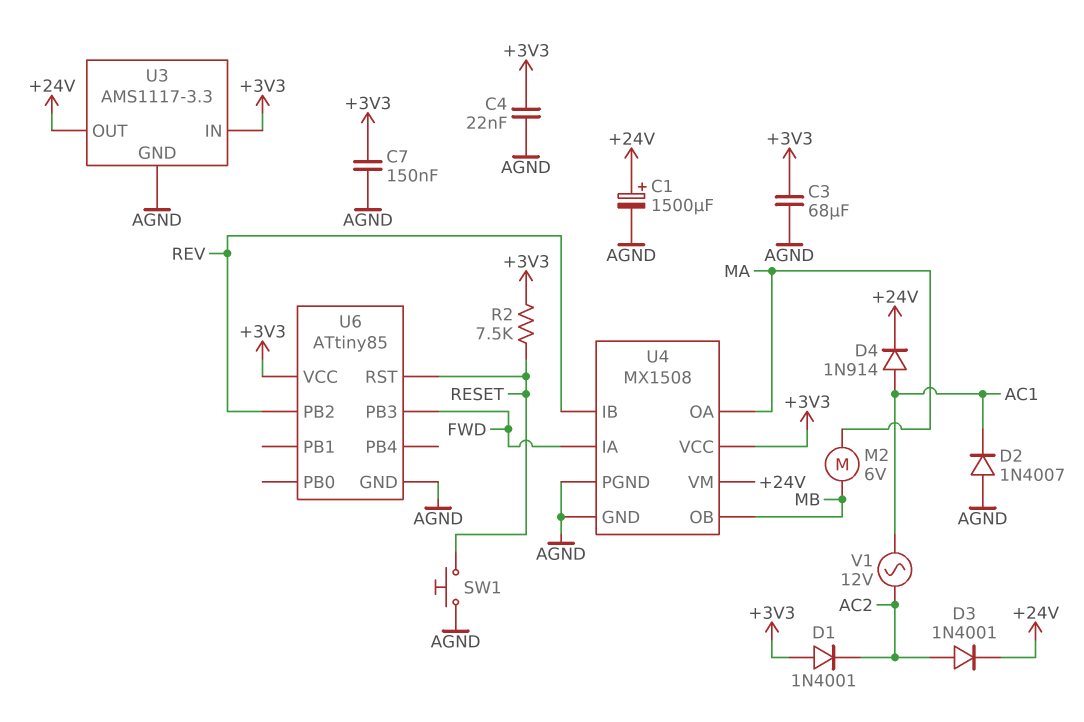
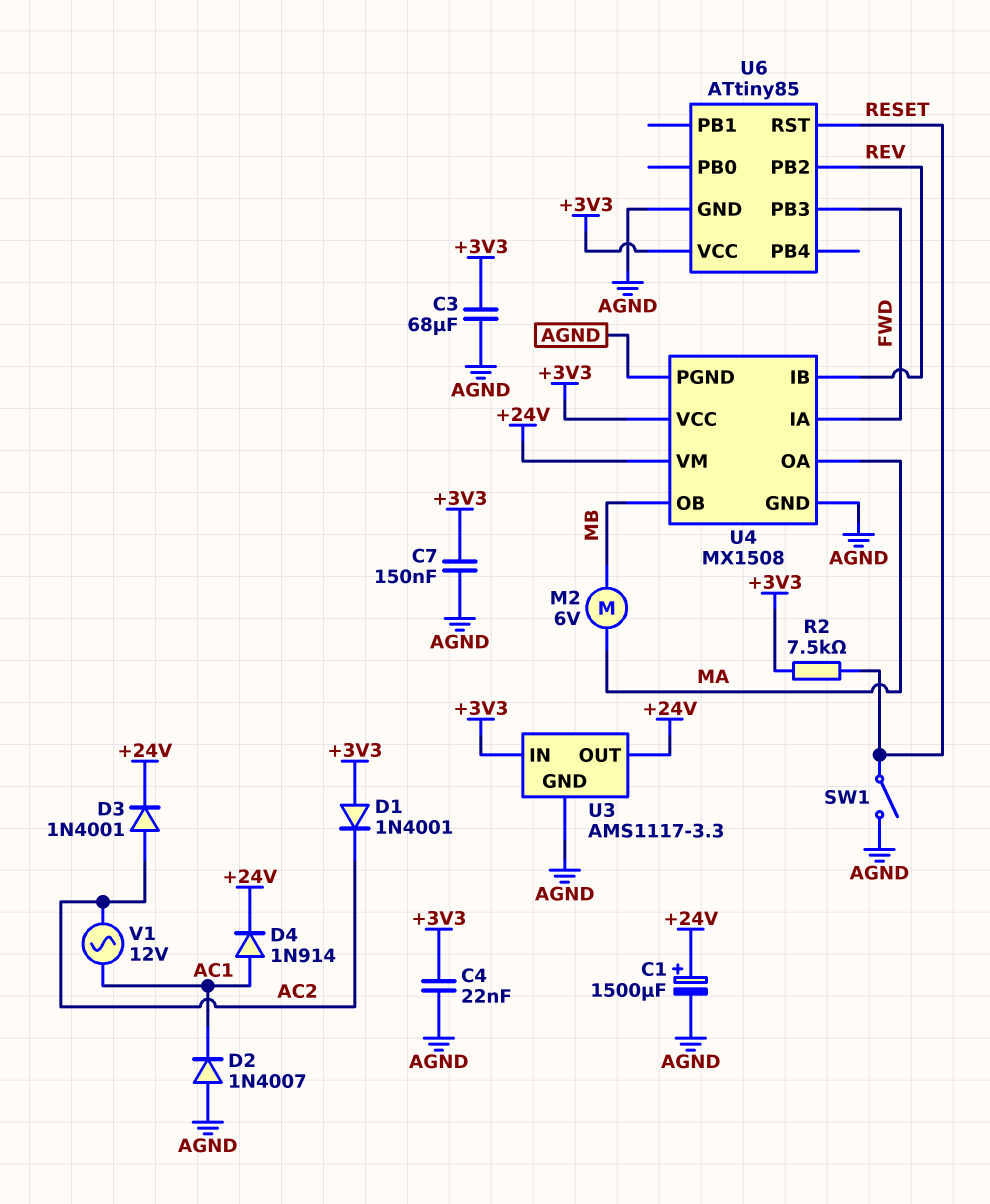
SW1: button (AGND, RESET) -> switch (AGND, RESET)

